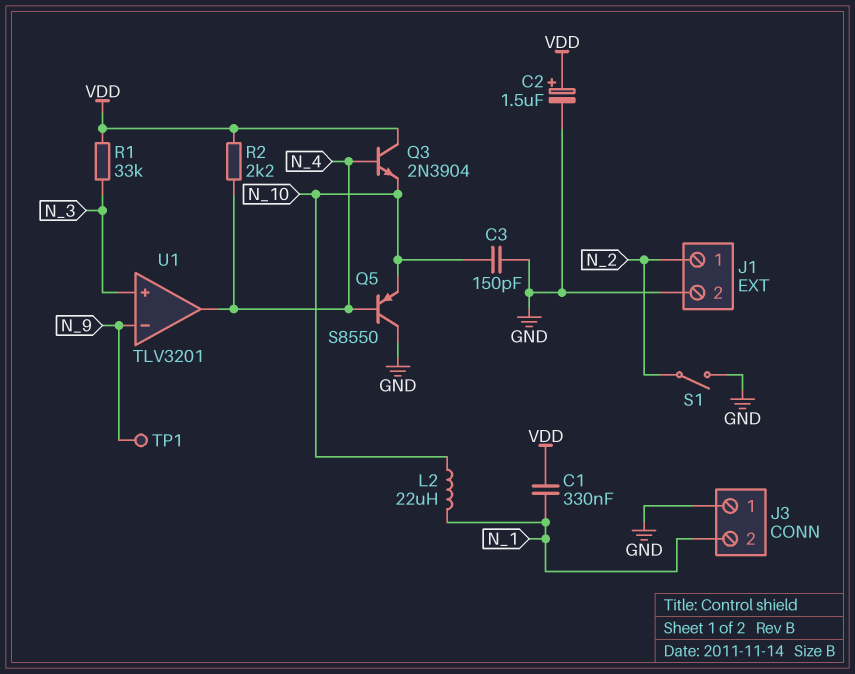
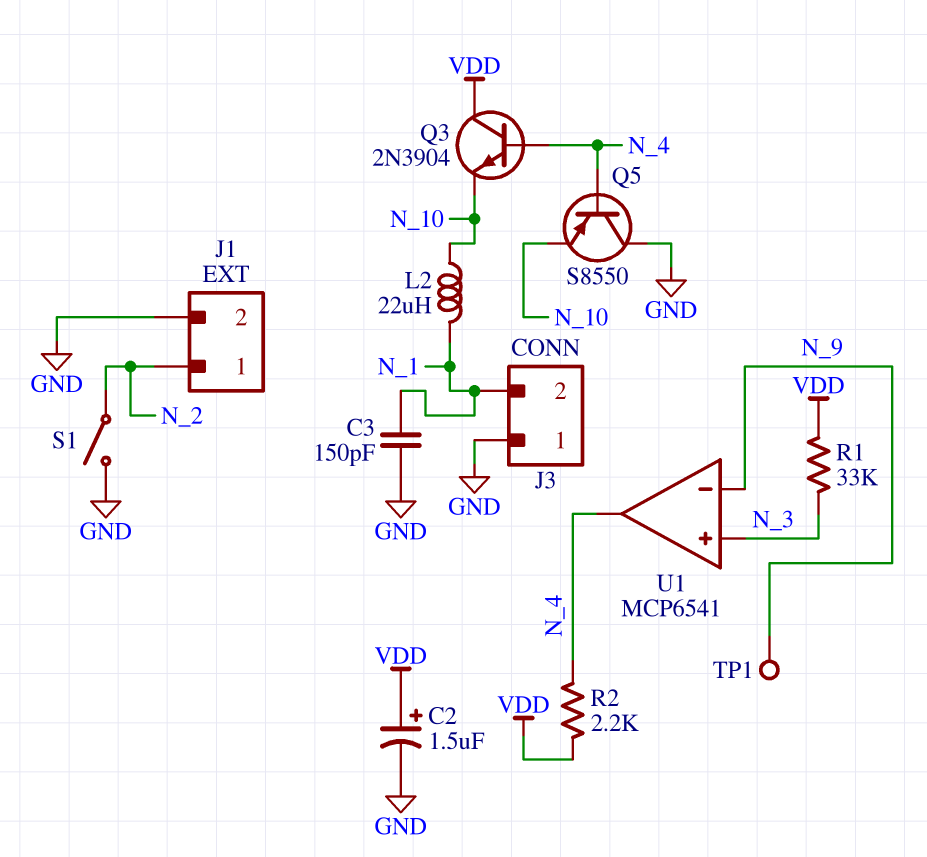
C1: 330nF (N_1, VDD) -> none
C3: 150pF (GND, N_10) -> 150pF (GND, N_1)
U1: TLV3201 -> MCP6541

